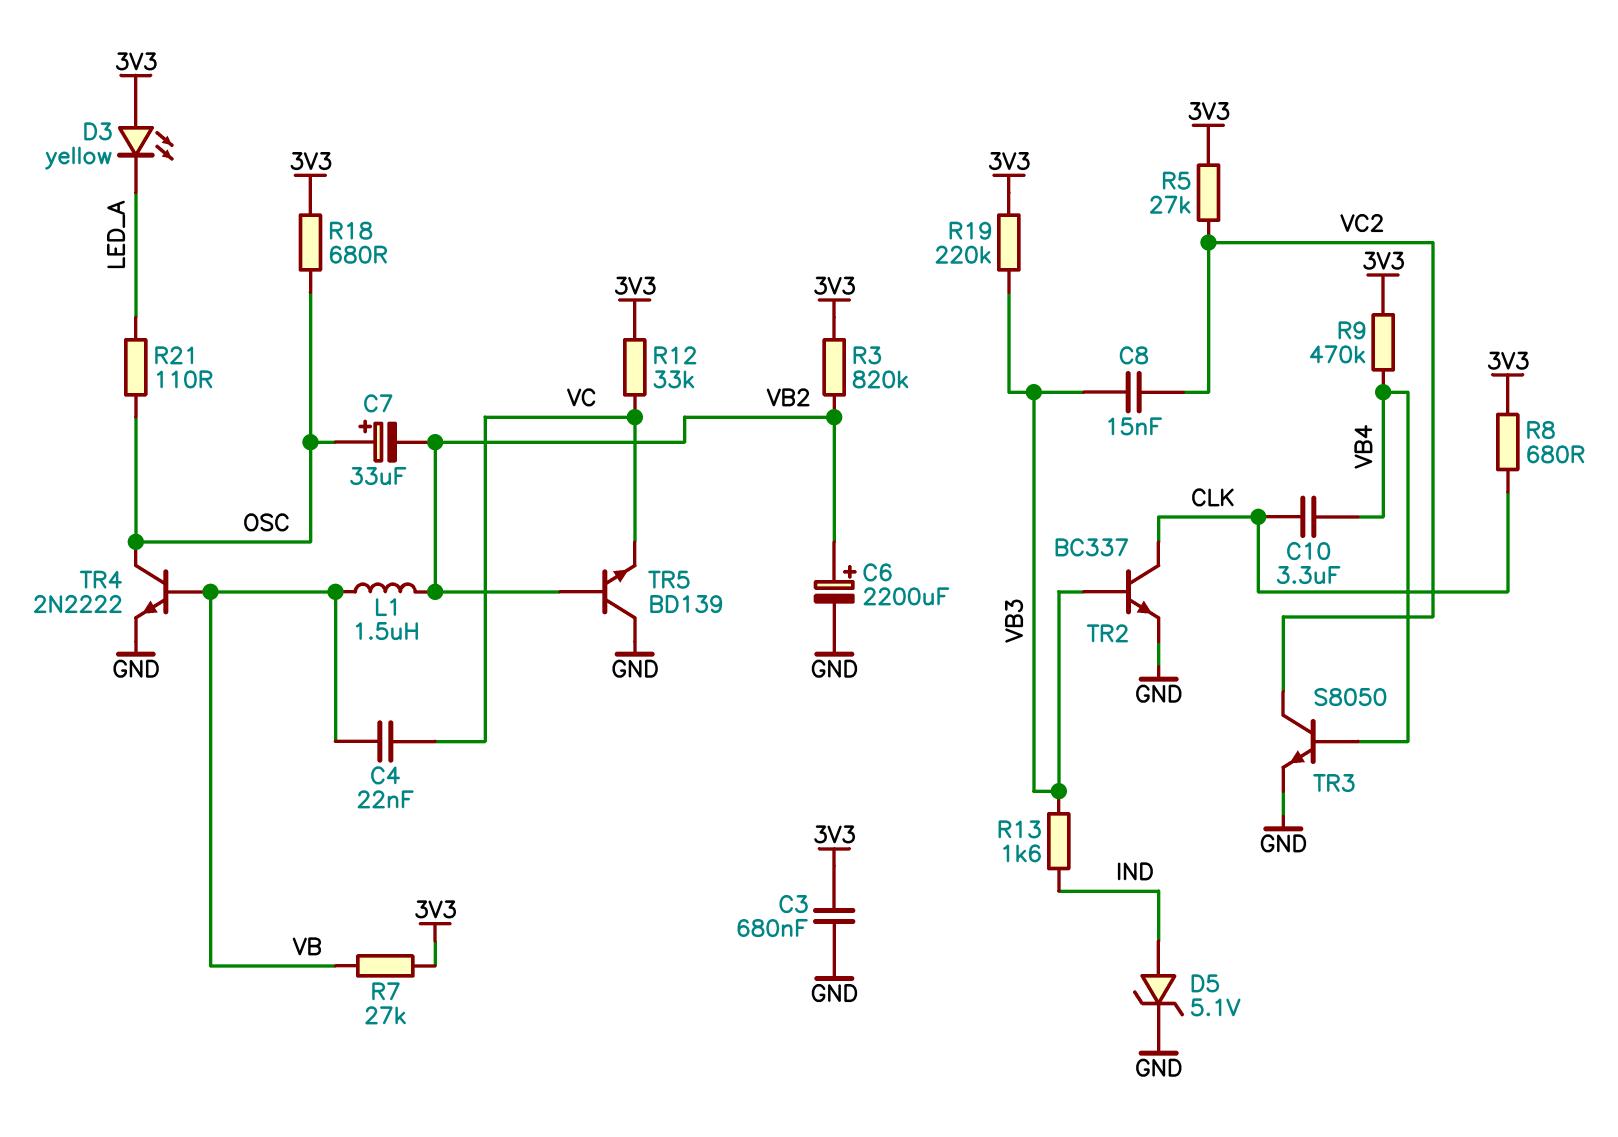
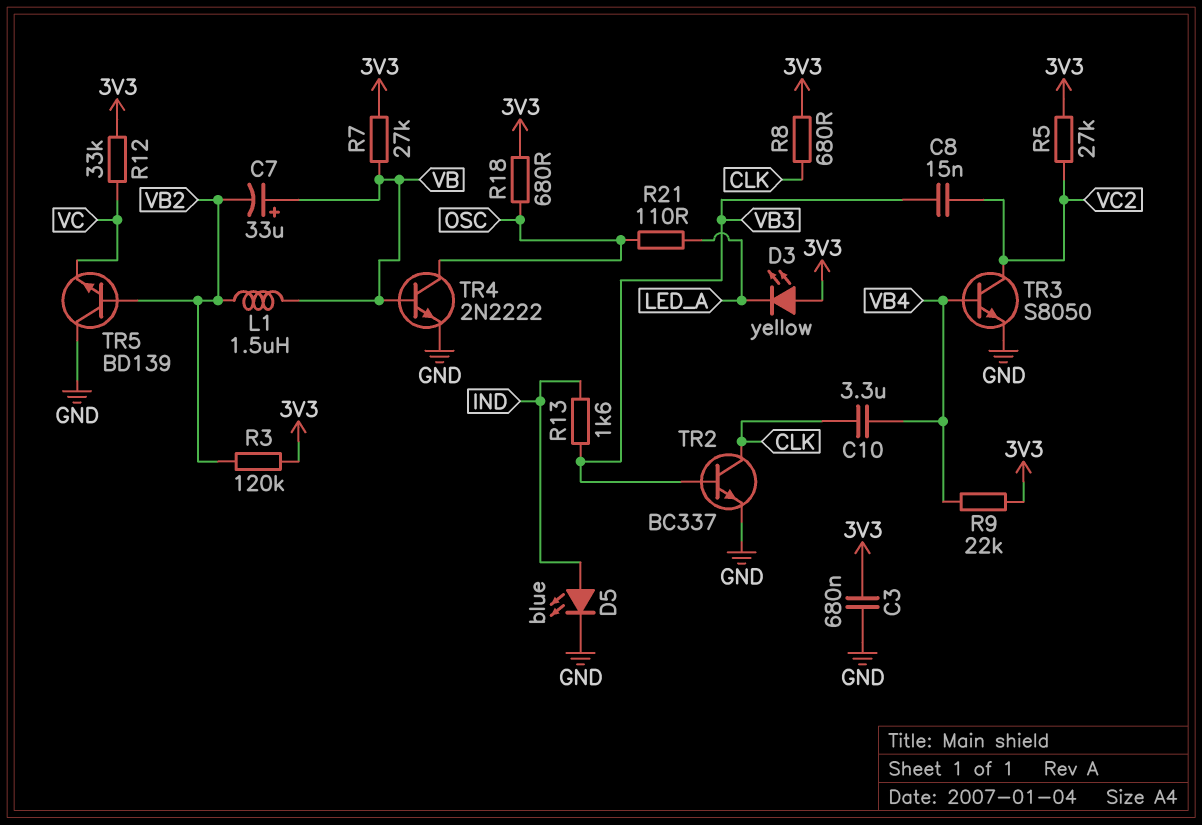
C4: 22nF (VB, VC) -> none
C6: 2200uF (plus VB2, minus GND) -> none
C7: 33uF (plus OSC, minus VB2) -> 33uF (plus VB, minus VB2)
D5: zener 5.1V (A IND, K GND) -> LED blue (A IND, K GND)
R3: 820k (3V3, VB2) -> 120k (3V3, VB2)
R9: 470k (3V3, VB4) -> 22k (3V3, VB4)
R19: 220k (3V3, VB3) -> none

